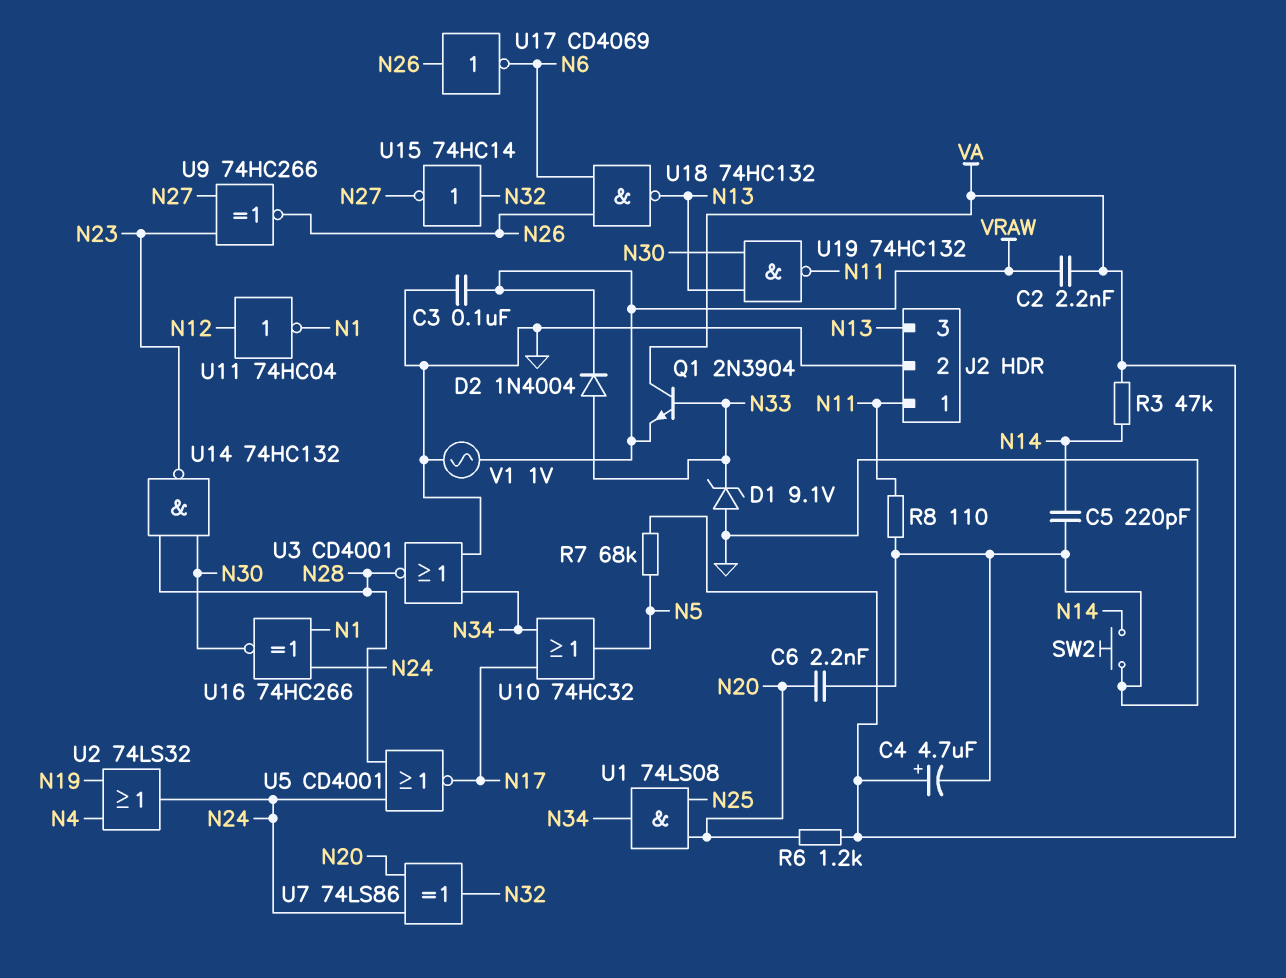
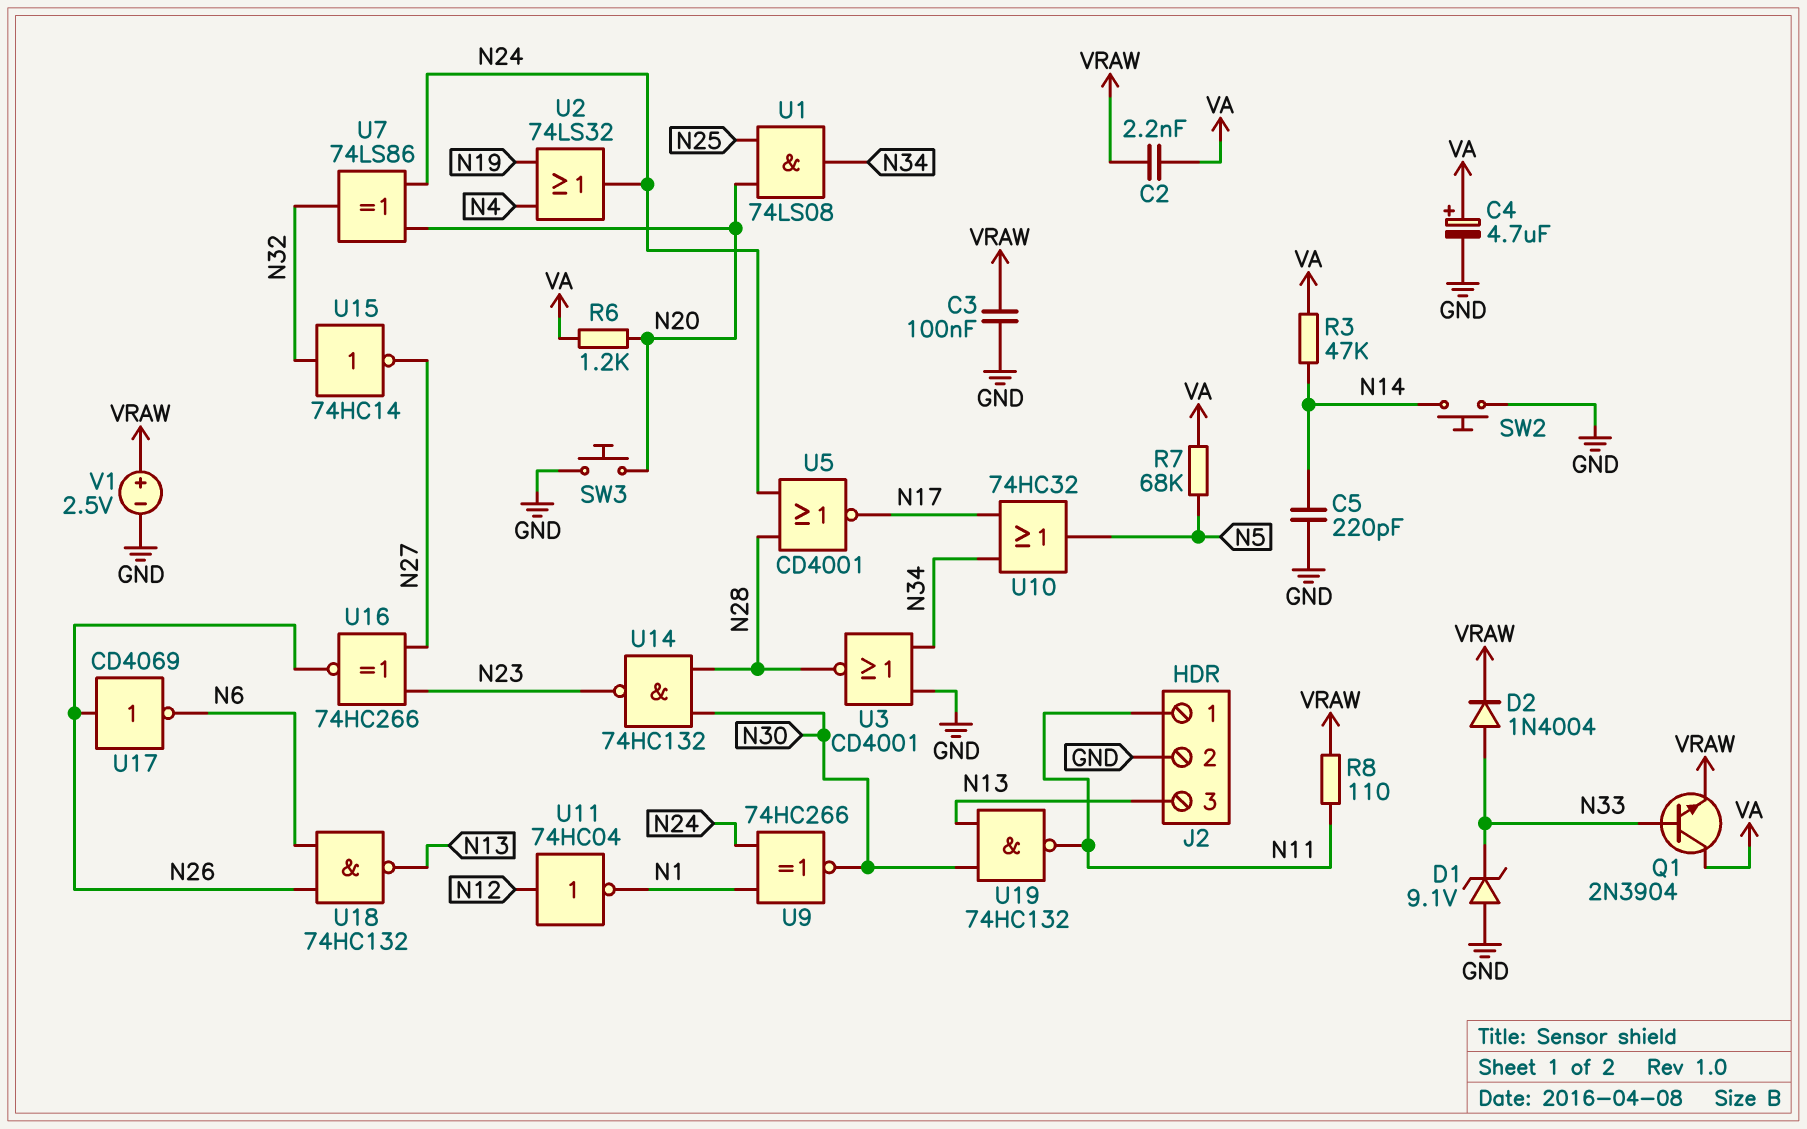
C6: 2.2nF (GND, N20) -> none
R8: 110 (GND, N11) -> 110 (N11, VRAW)
SW3: none -> button (GND, N20)
U9: XNOR 74HC266 (in N23, in N27, out N26) -> XNOR 74HC266 (in N1, in N24, out N30)
U16: XNOR 74HC266 (in N1, in N24, out N30) -> XNOR 74HC266 (in N23, in N27, out N26)
V1: AC 1V (GND, VRAW) -> 2.5V (plus VRAW, minus GND)

